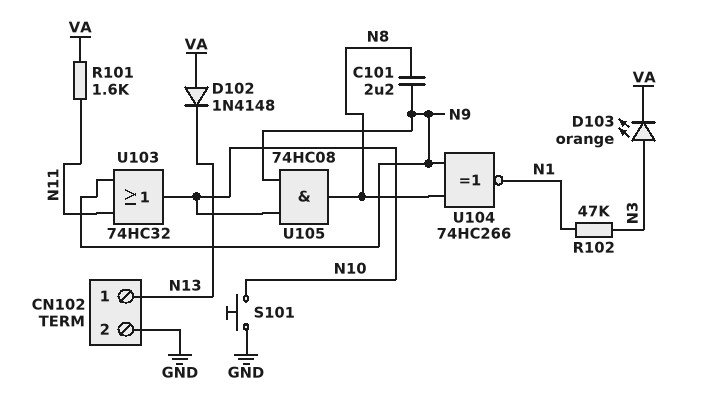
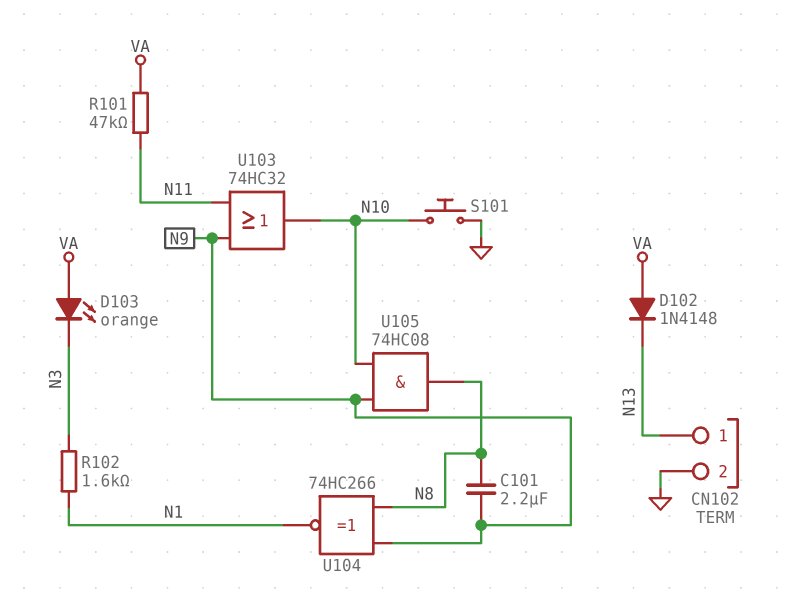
D103: LED orange (A N3, K VA) -> LED orange (A VA, K N3)
R101: 1.6k (N11, VA) -> 47k (N11, VA)
R102: 47k (N1, N3) -> 1.6k (N1, N3)

